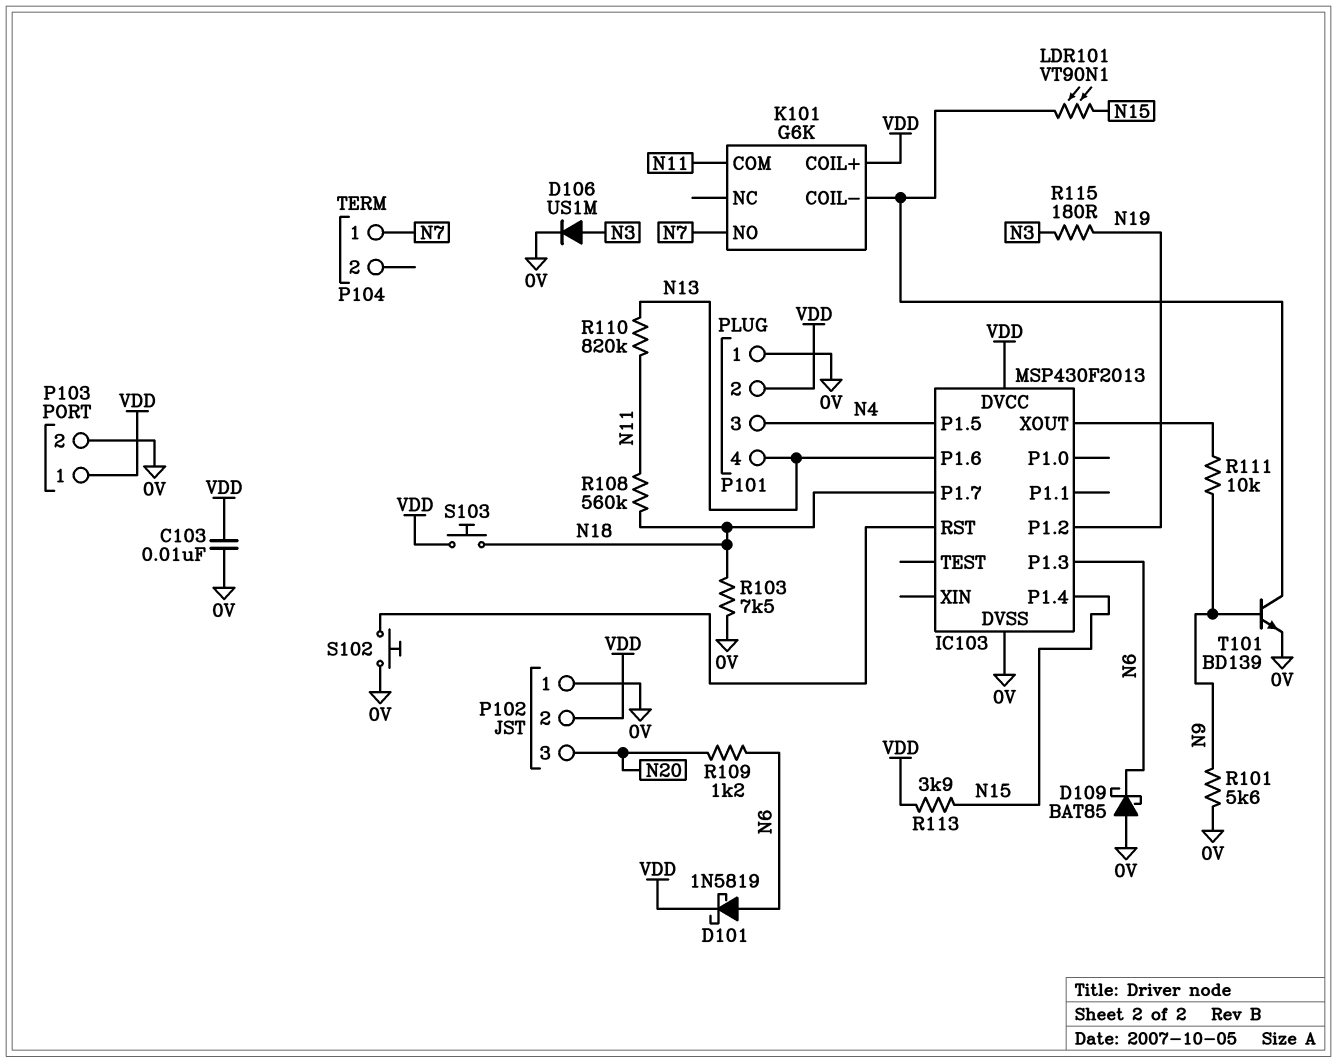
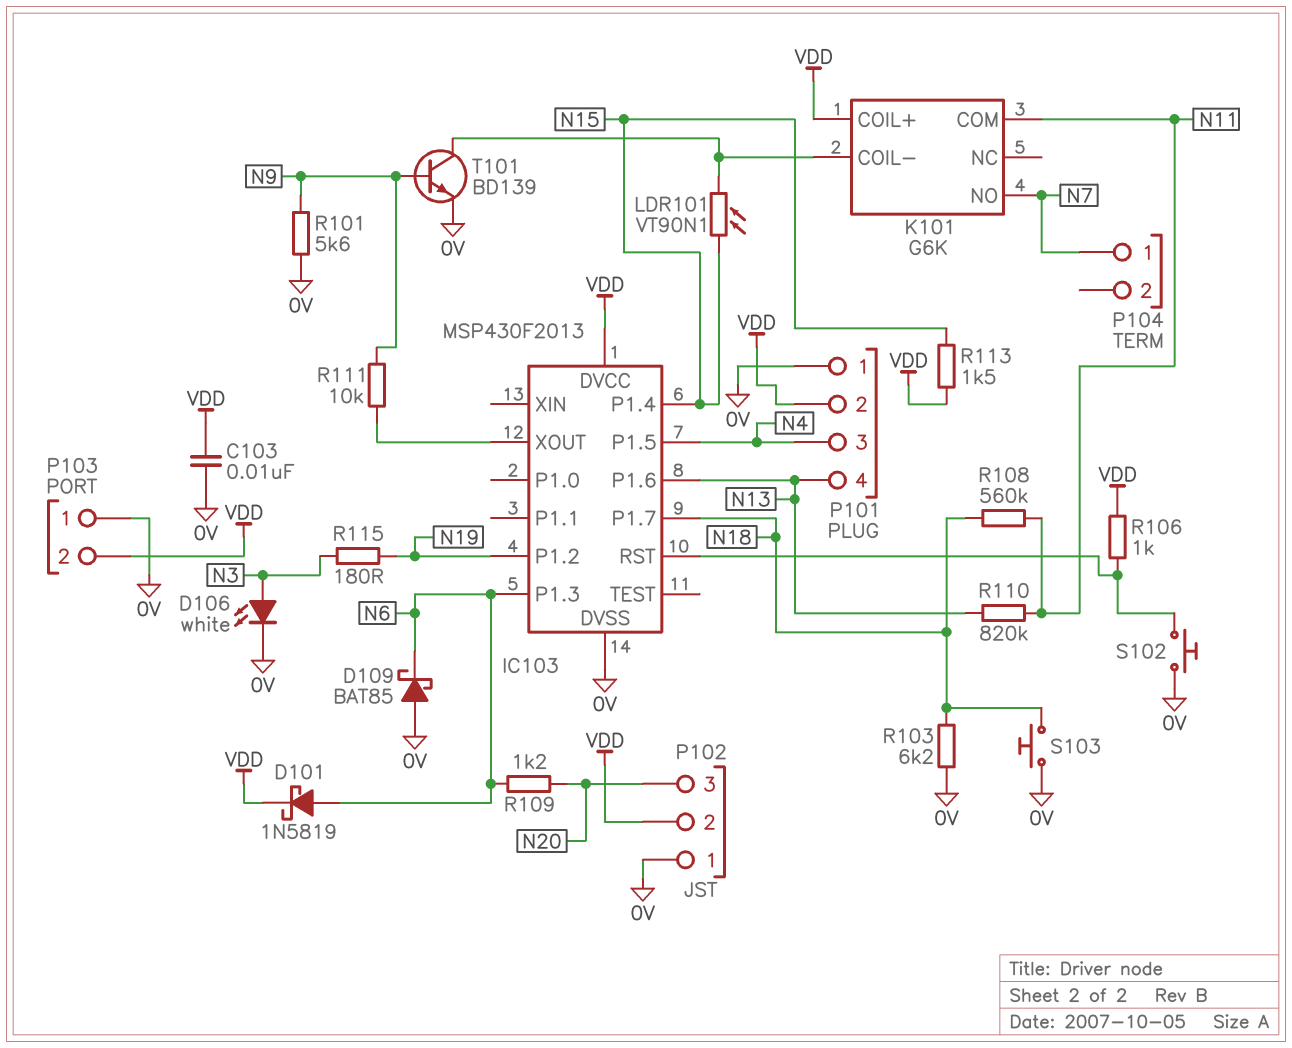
D106: diode US1M (A N3, K 0V) -> LED white (A N3, K 0V)
P103 pin 1: VDD -> 0V
P103 pin 2: 0V -> VDD
R103: 7.5k (0V, N18) -> 6.2k (0V, N18)
R106: none -> 1k (IC103/RST, VDD)
R113: 3.9k (N15, VDD) -> 1.5k (N15, VDD)
S103: button (N18, VDD) -> button (0V, N18)

